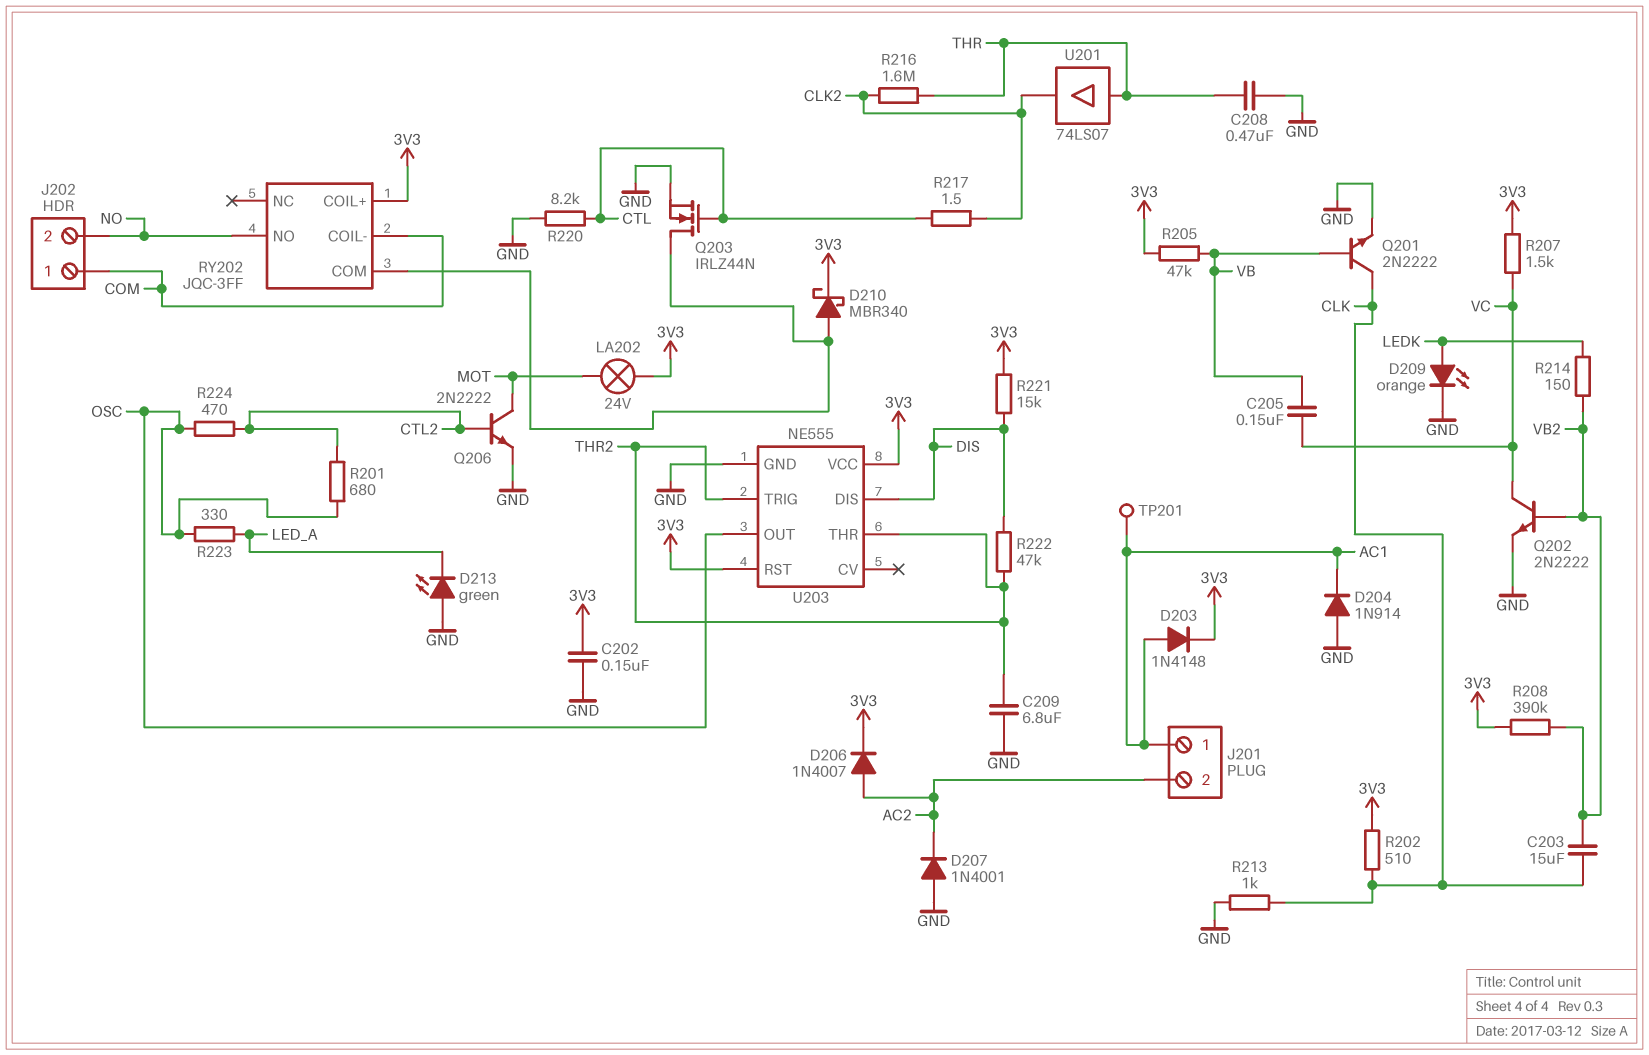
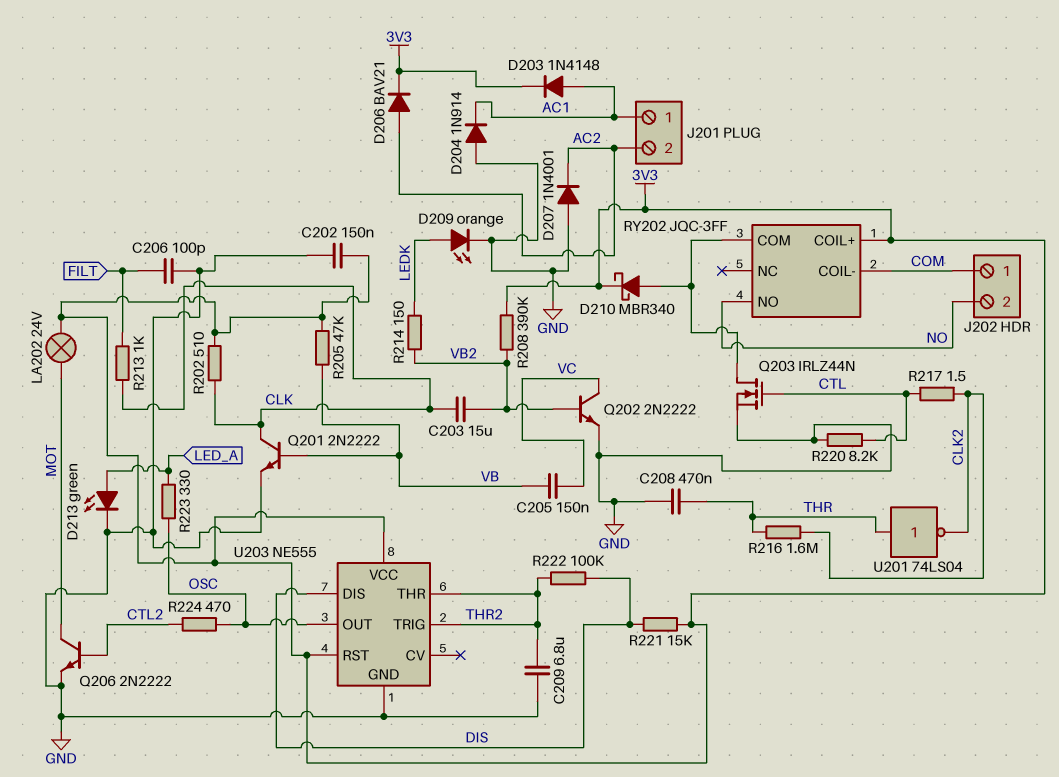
C206: none -> 100pF (FILT, GND)
D206: diode 1N4007 (A AC2, K 3V3) -> diode BAV21 (A AC2, K 3V3)
D213: LED green (A GND, K LED_A) -> LED green (A LED_A, K GND)
R201: 680 (CTL2, OSC) -> none
R207: 1.5k (3V3, VC) -> none
R213: 1k (CLK, GND) -> 1k (CLK, FILT)
R222: 47k (DIS, THR2) -> 100k (DIS, THR2)
TP201: test point (AC1) -> none
U201: buffer 74LS07 (in THR, out CLK2) -> NOT 74LS04 (in THR, out CLK2)

